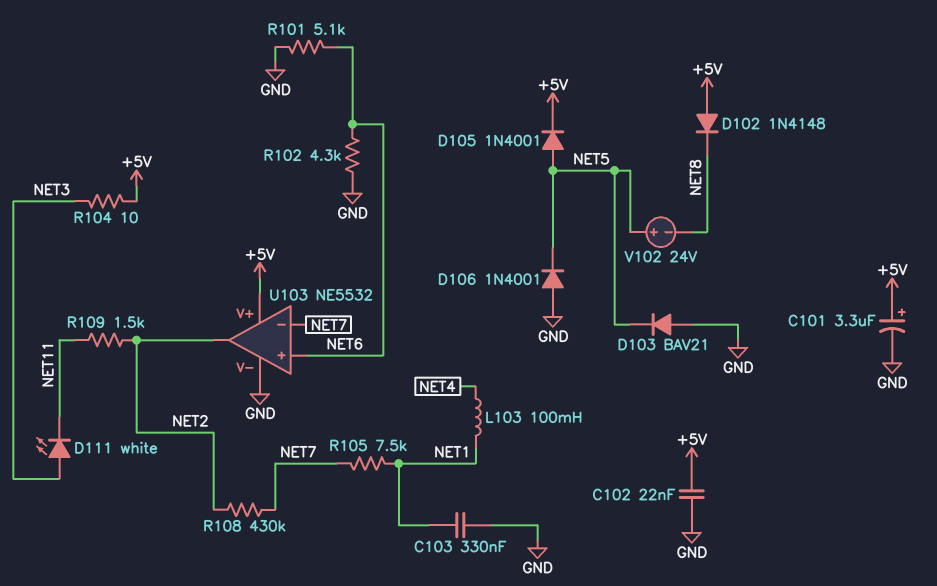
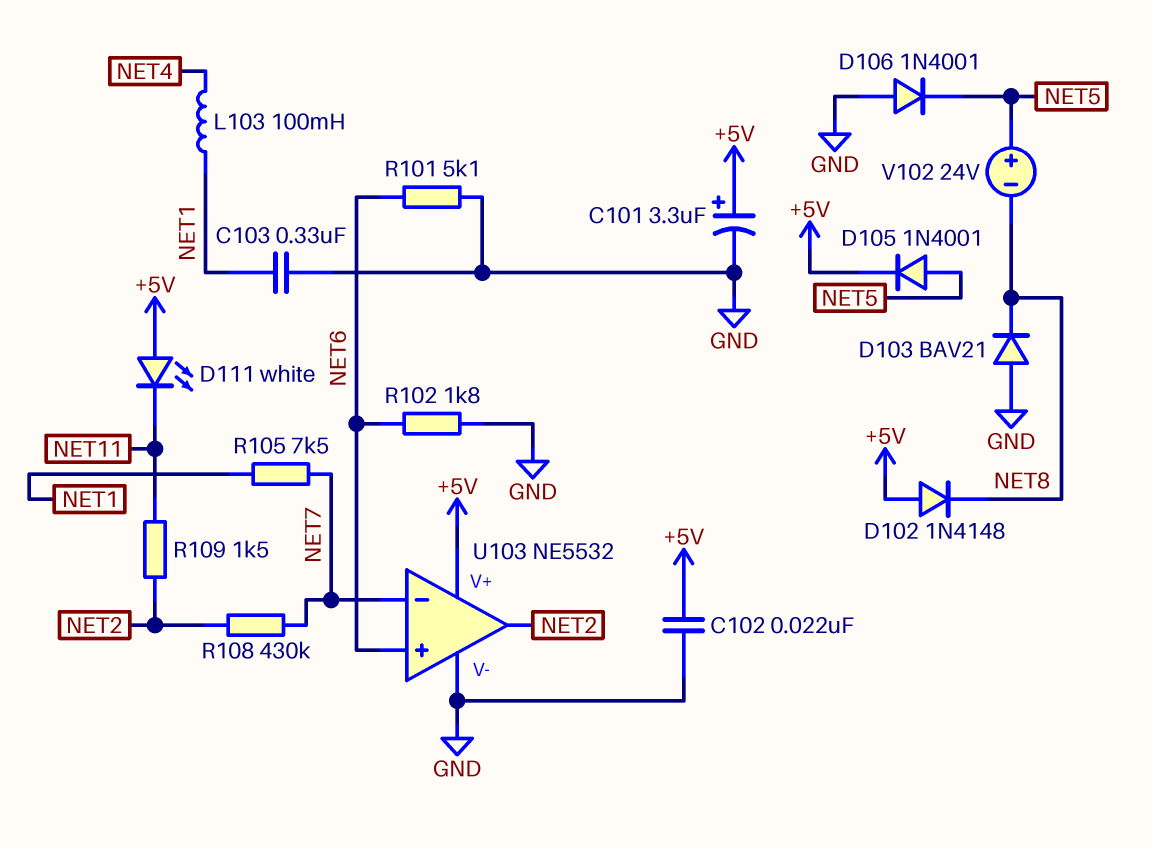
D103: diode BAV21 (A GND, K NET5) -> diode BAV21 (A GND, K NET8)
D111: LED white (A NET3, K NET11) -> LED white (A +5V, K NET11)
R102: 4.3k (GND, NET6) -> 1.8k (GND, NET6)
R104: 10 (+5V, NET3) -> none

